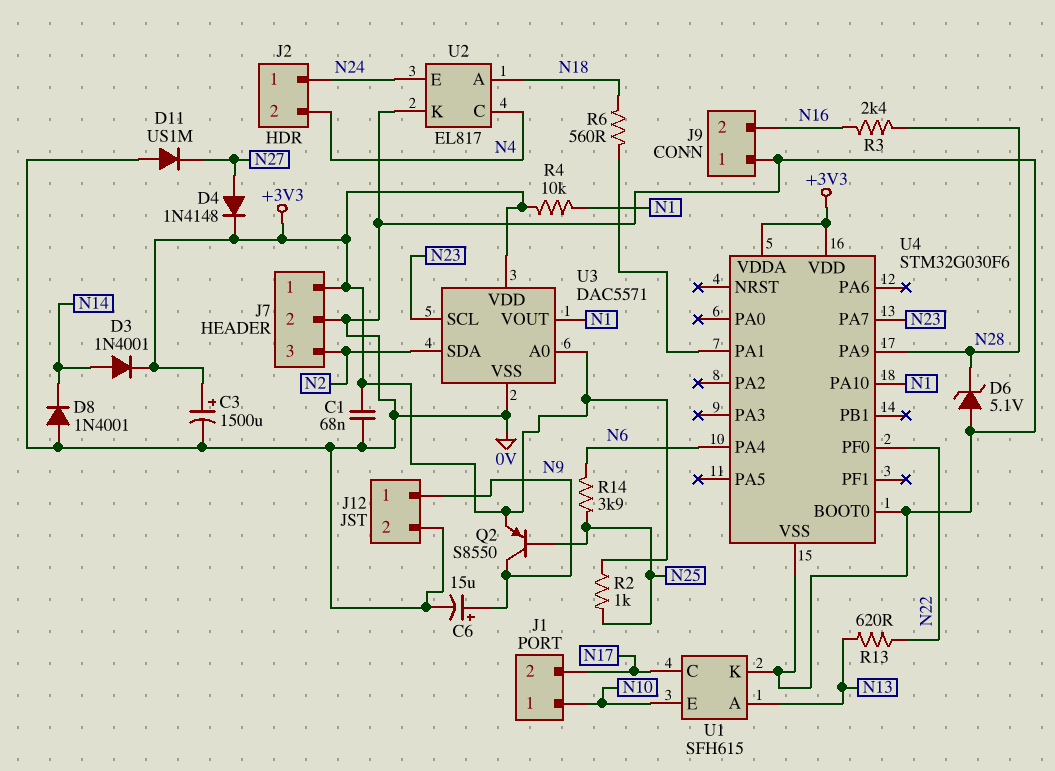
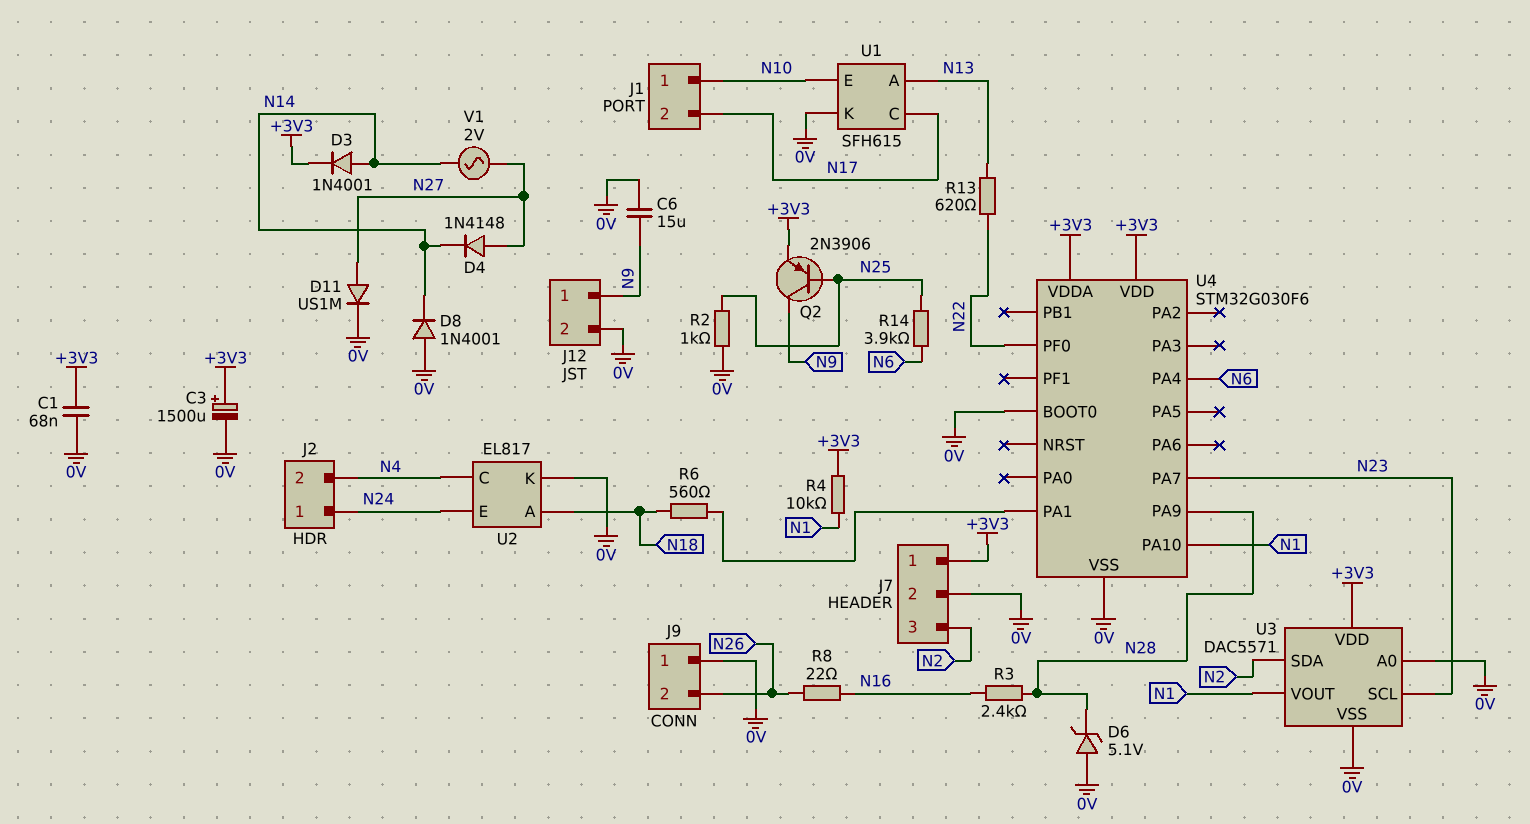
C6: 15uF (plus N9, minus 0V) -> 15uF (0V, N9)
D4: diode 1N4148 (A N27, K +3V3) -> diode 1N4148 (A N27, K N14)
D11: diode US1M (A 0V, K N27) -> diode US1M (A N27, K 0V)
J9 pin 2: N16 -> N26
Q2: PNP S8550 (B N25, C N9, E +3V3) -> PNP 2N3906 (B N25, C N9, E +3V3)
R2: 1k (+3V3, N25) -> 1k (0V, N25)
R8: none -> 22 (N16, N26)
U3 pin A0: +3V3 -> 0V
V1: none -> AC 2V (N14, N27)

